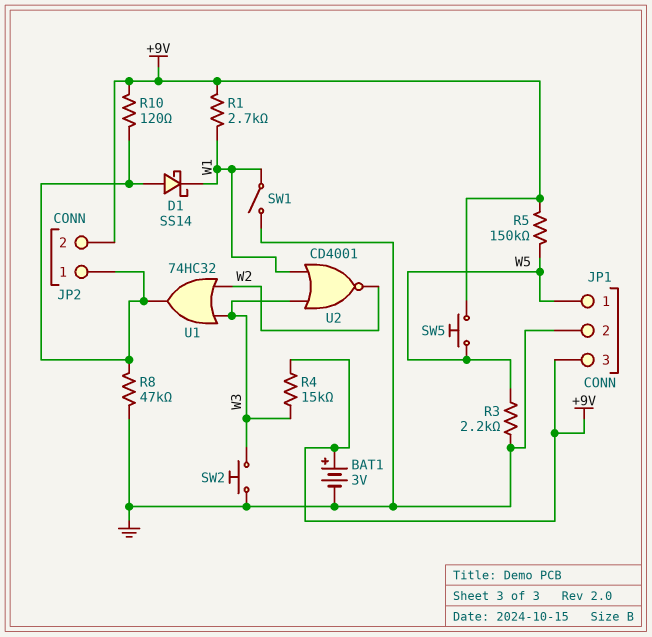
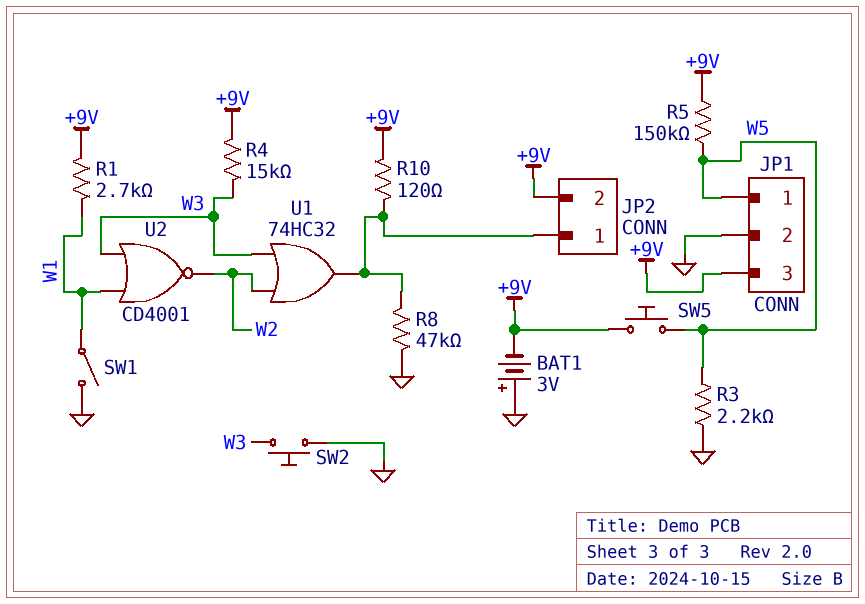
BAT1: 3V (plus +9V, minus GND) -> 3V (plus GND, minus +9V)
D1: schottky SS14 (A JP2/1, K W1) -> none

